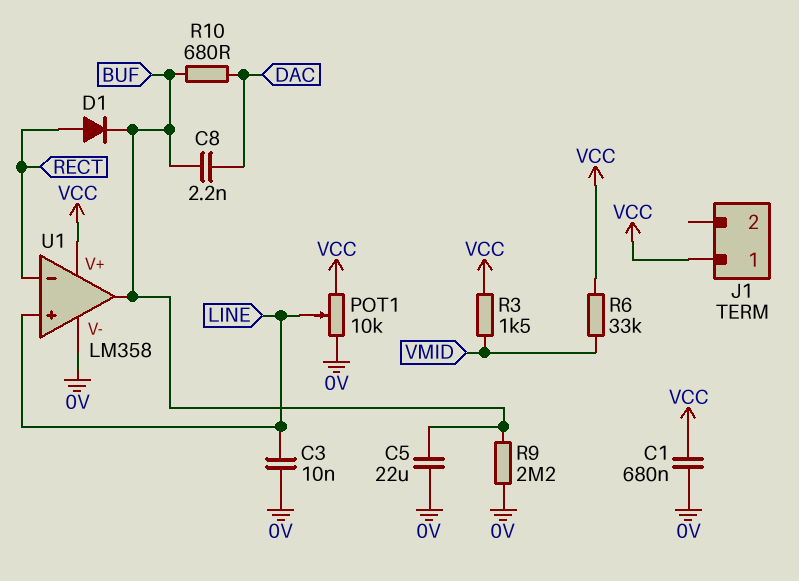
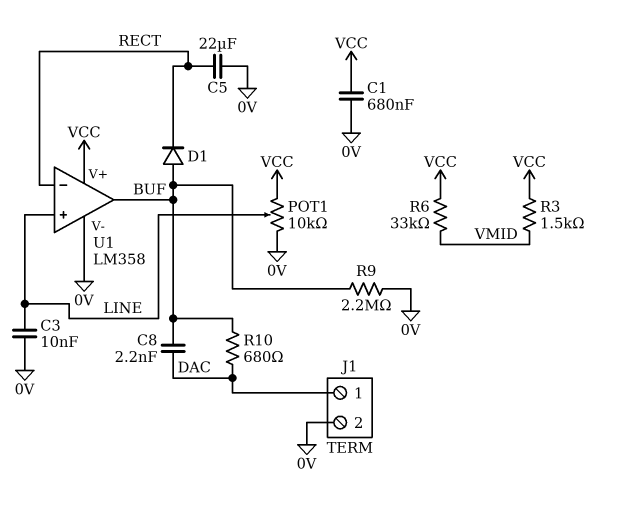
C5: 22uF (0V, BUF) -> 22uF (0V, RECT)
D1: diode (A RECT, K BUF) -> diode (A BUF, K RECT)
J1 pin 1: VCC -> DAC
J1 pin 2: none -> 0V

